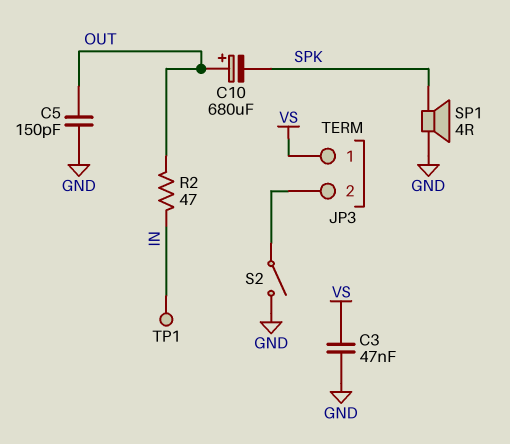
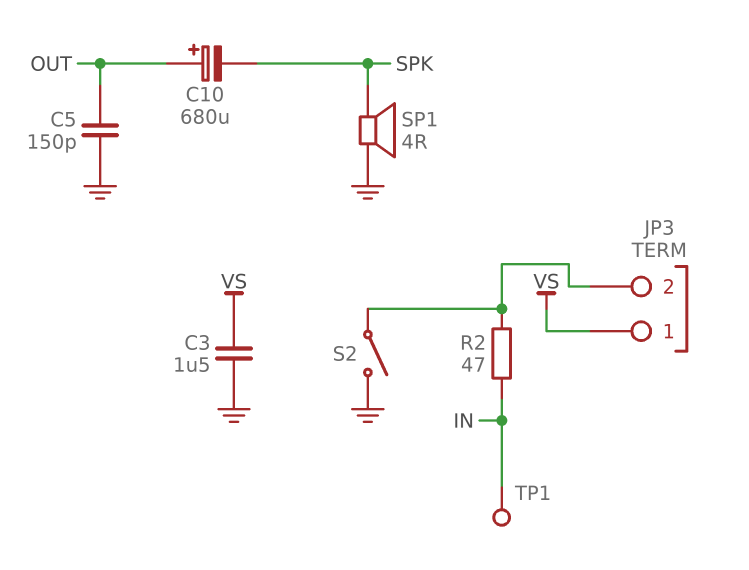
C3: 47nF (GND, VS) -> 1.5uF (GND, VS)
R2: 47 (IN, OUT) -> 47 (IN, JP3/2)

